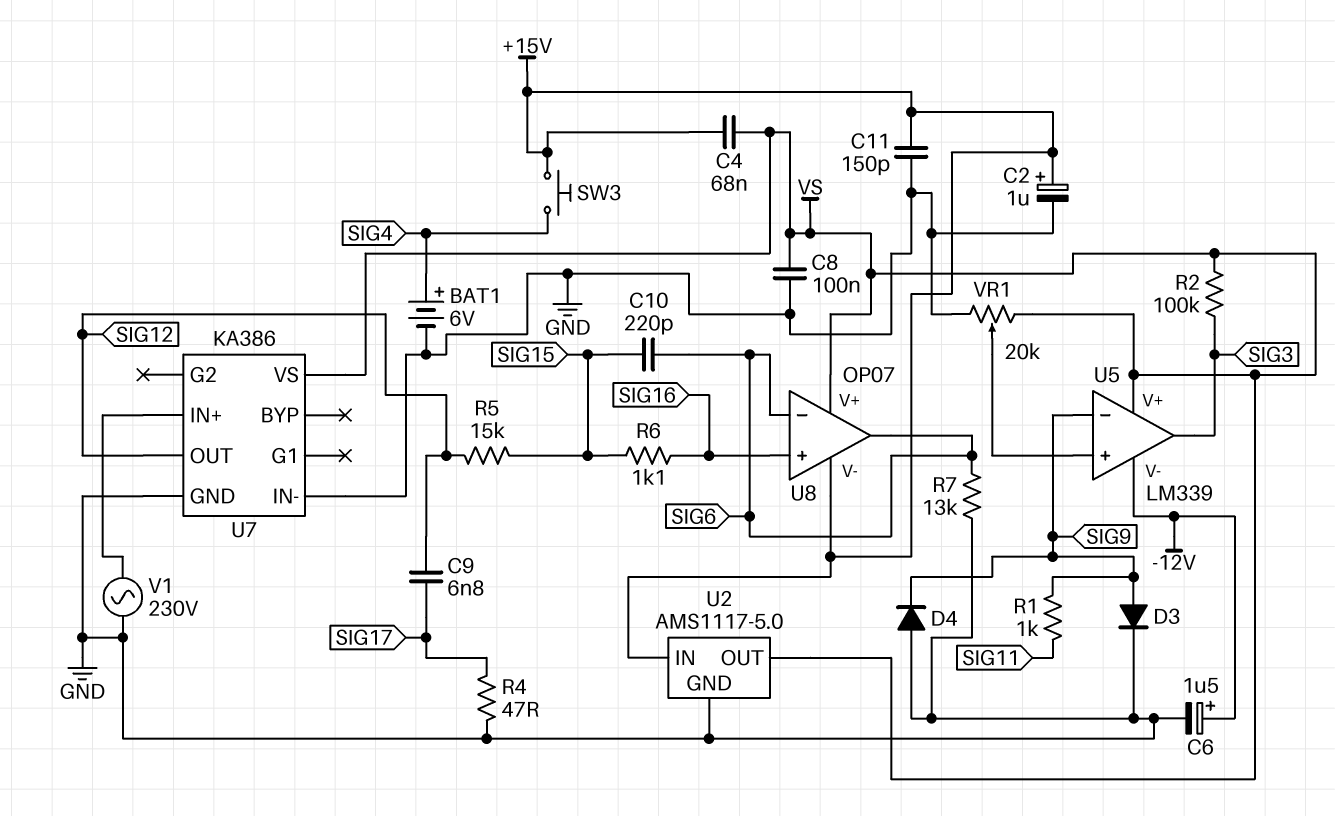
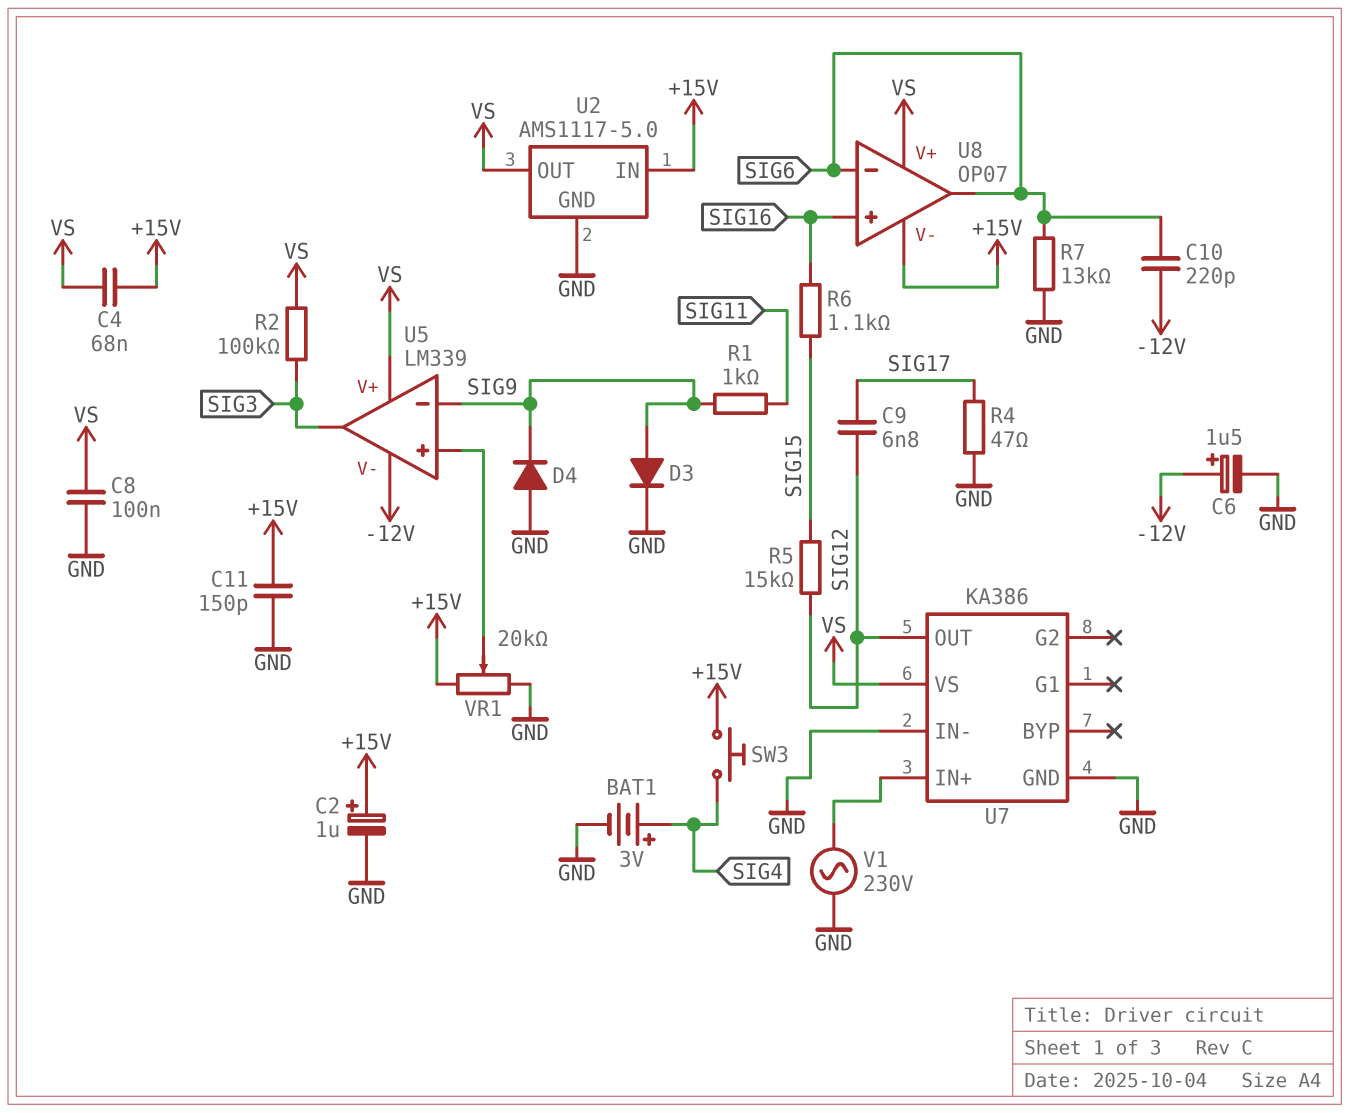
BAT1: 6V (plus SIG4, minus GND) -> 3V (plus SIG4, minus GND)
C10: 220pF (SIG6, SIG15) -> 220pF (-12V, SIG6)
VR1: 20k (GND, VS, wiper U5/in+) -> 20k (+15V, GND, wiper U5/in+)

